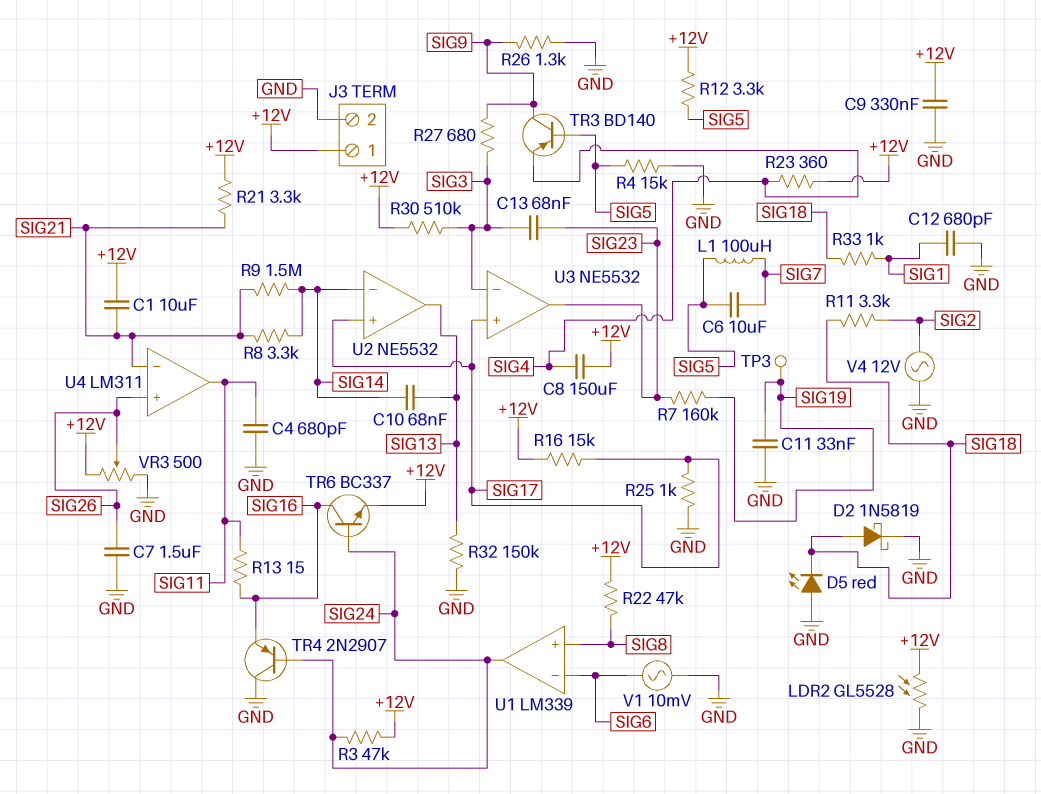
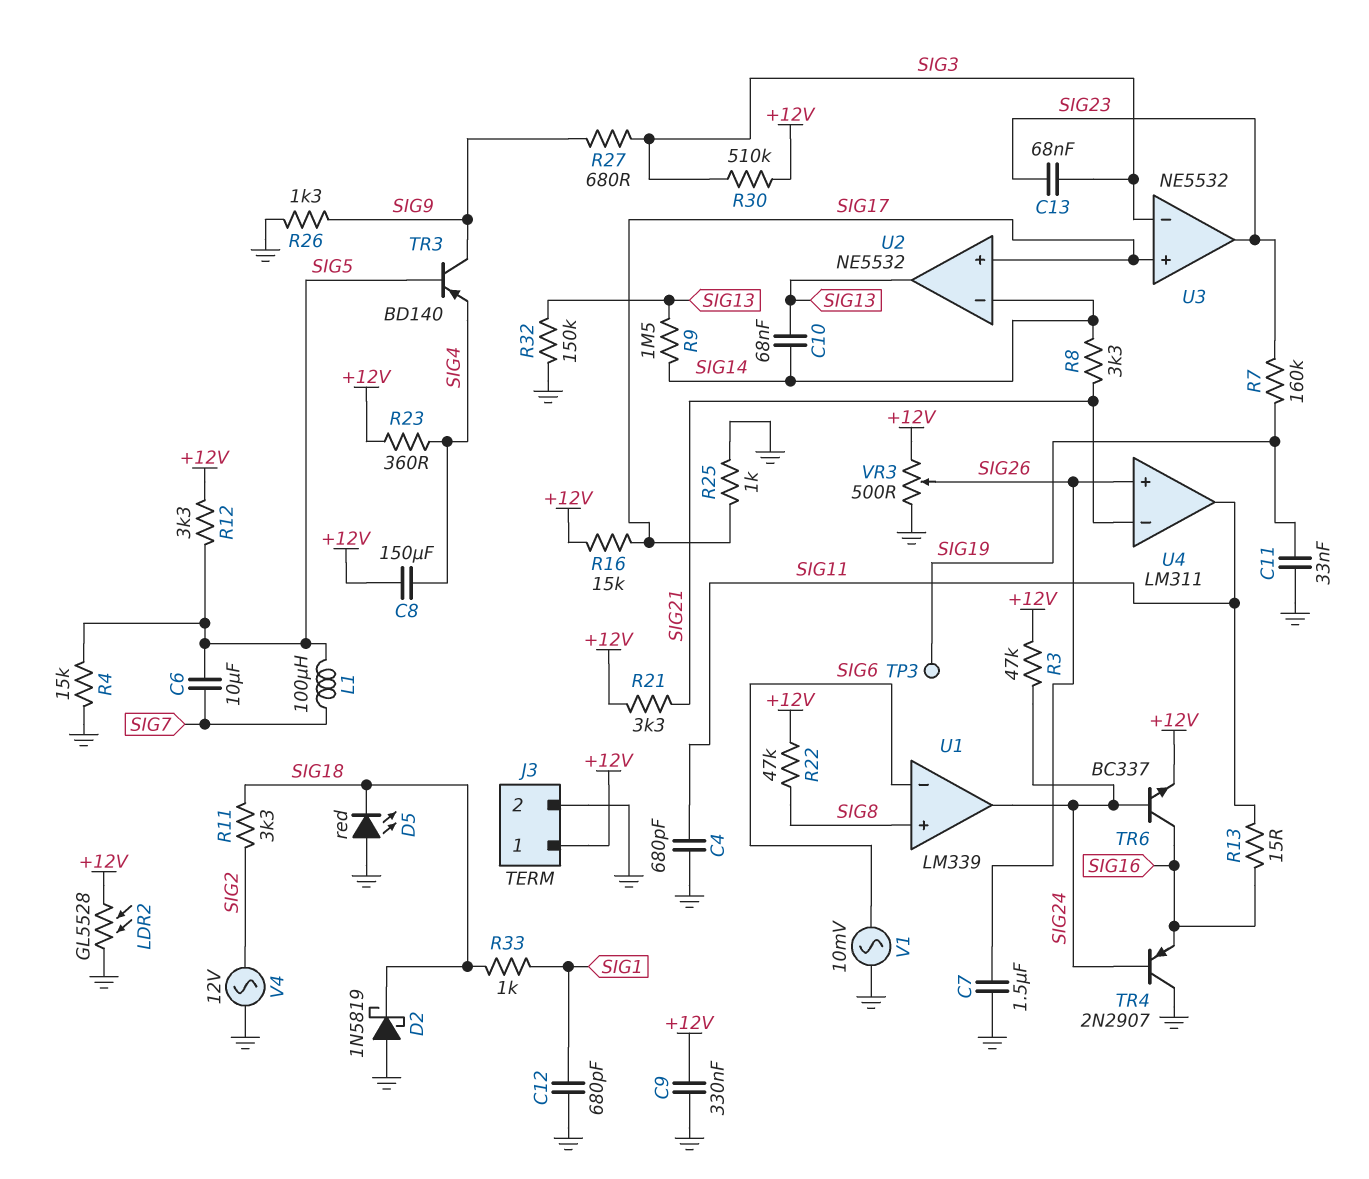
C1: 10uF (+12V, SIG21) -> none
D2: schottky 1N5819 (A SIG18, K GND) -> schottky 1N5819 (A GND, K SIG18)
R9: 1.5M (SIG14, SIG21) -> 1.5M (SIG13, SIG14)

